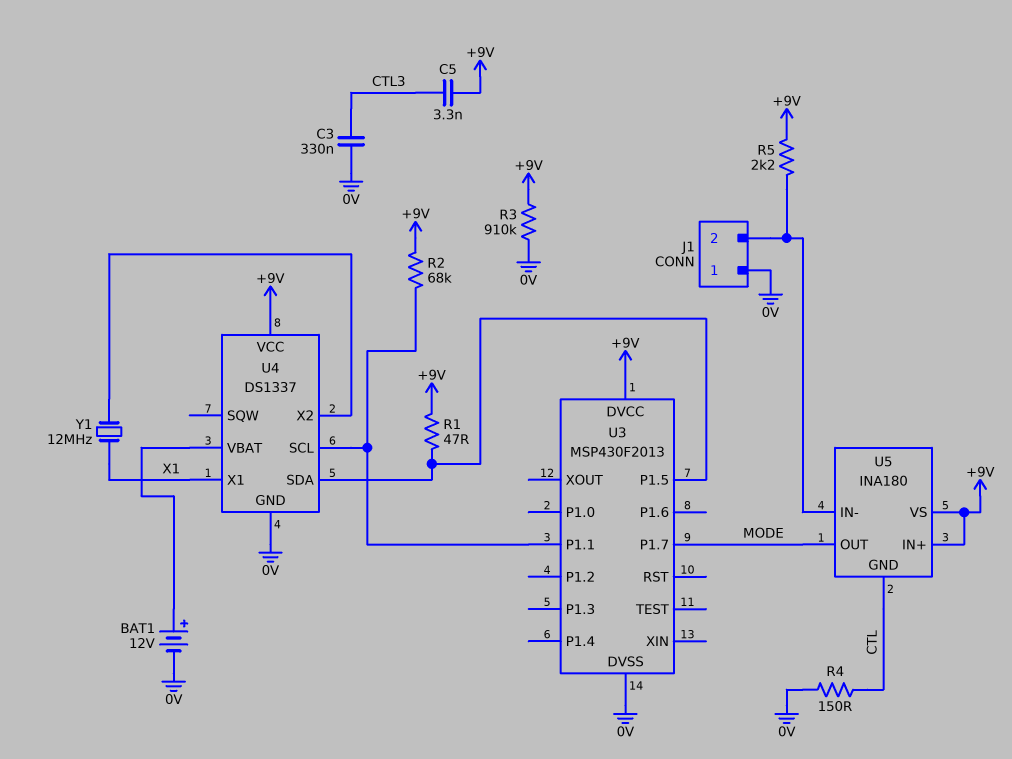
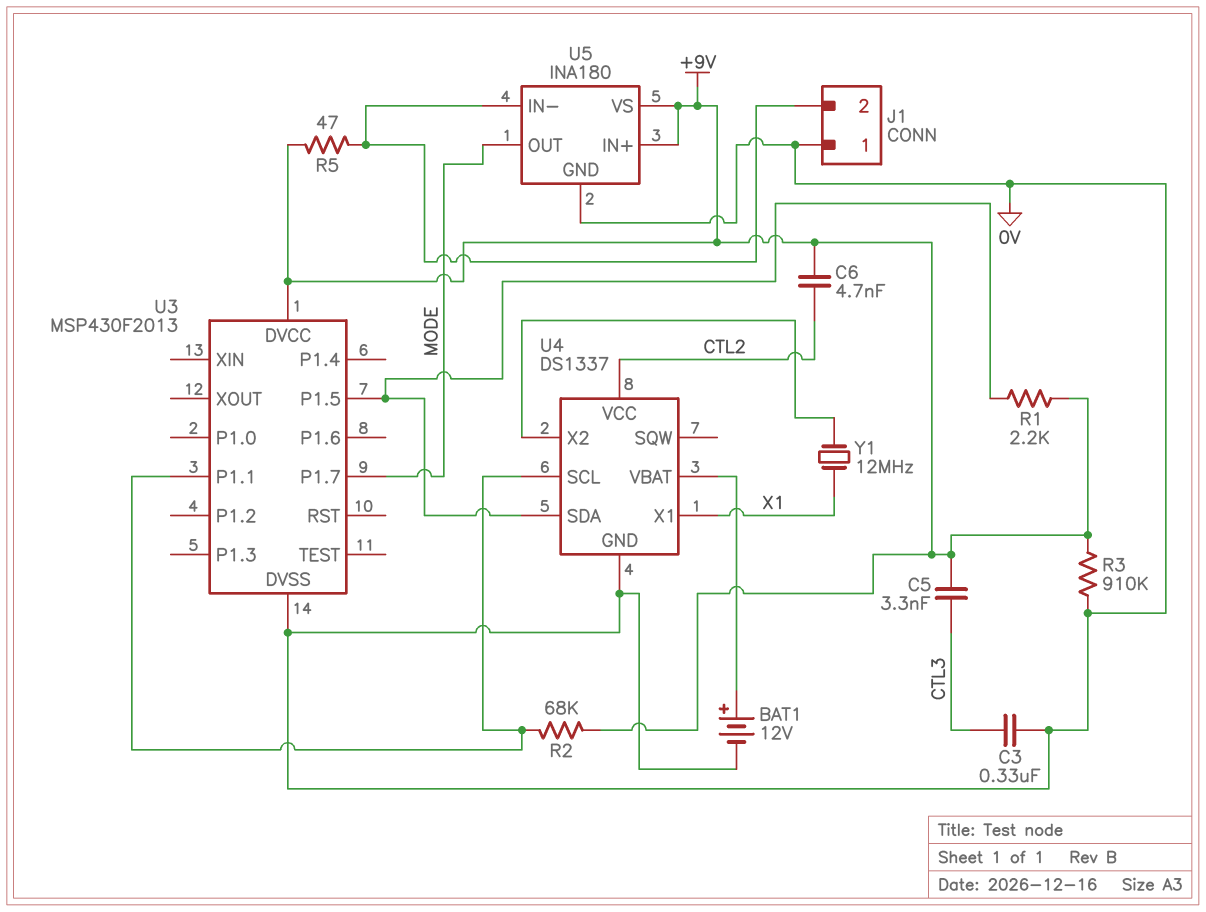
C6: none -> 4.7nF (+9V, CTL2)
R1: 47 (+9V, U3/P1.5) -> 2.2k (+9V, U3/P1.5)
R4: 150 (0V, CTL) -> none
R5: 2.2k (+9V, J1/2) -> 47 (+9V, J1/2)
U4 pin VCC: +9V -> CTL2
U5 pin GND: CTL -> 0V

